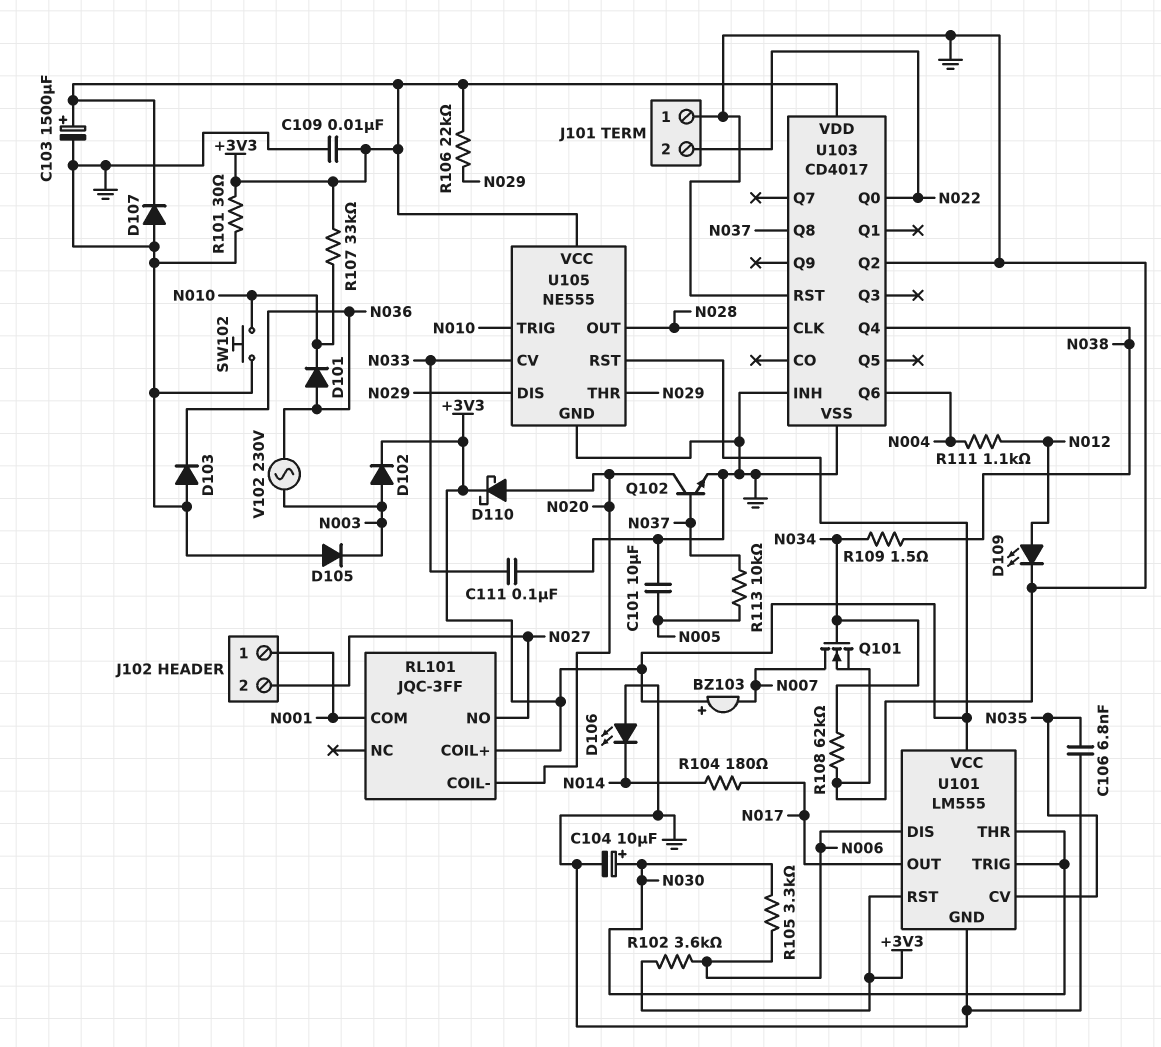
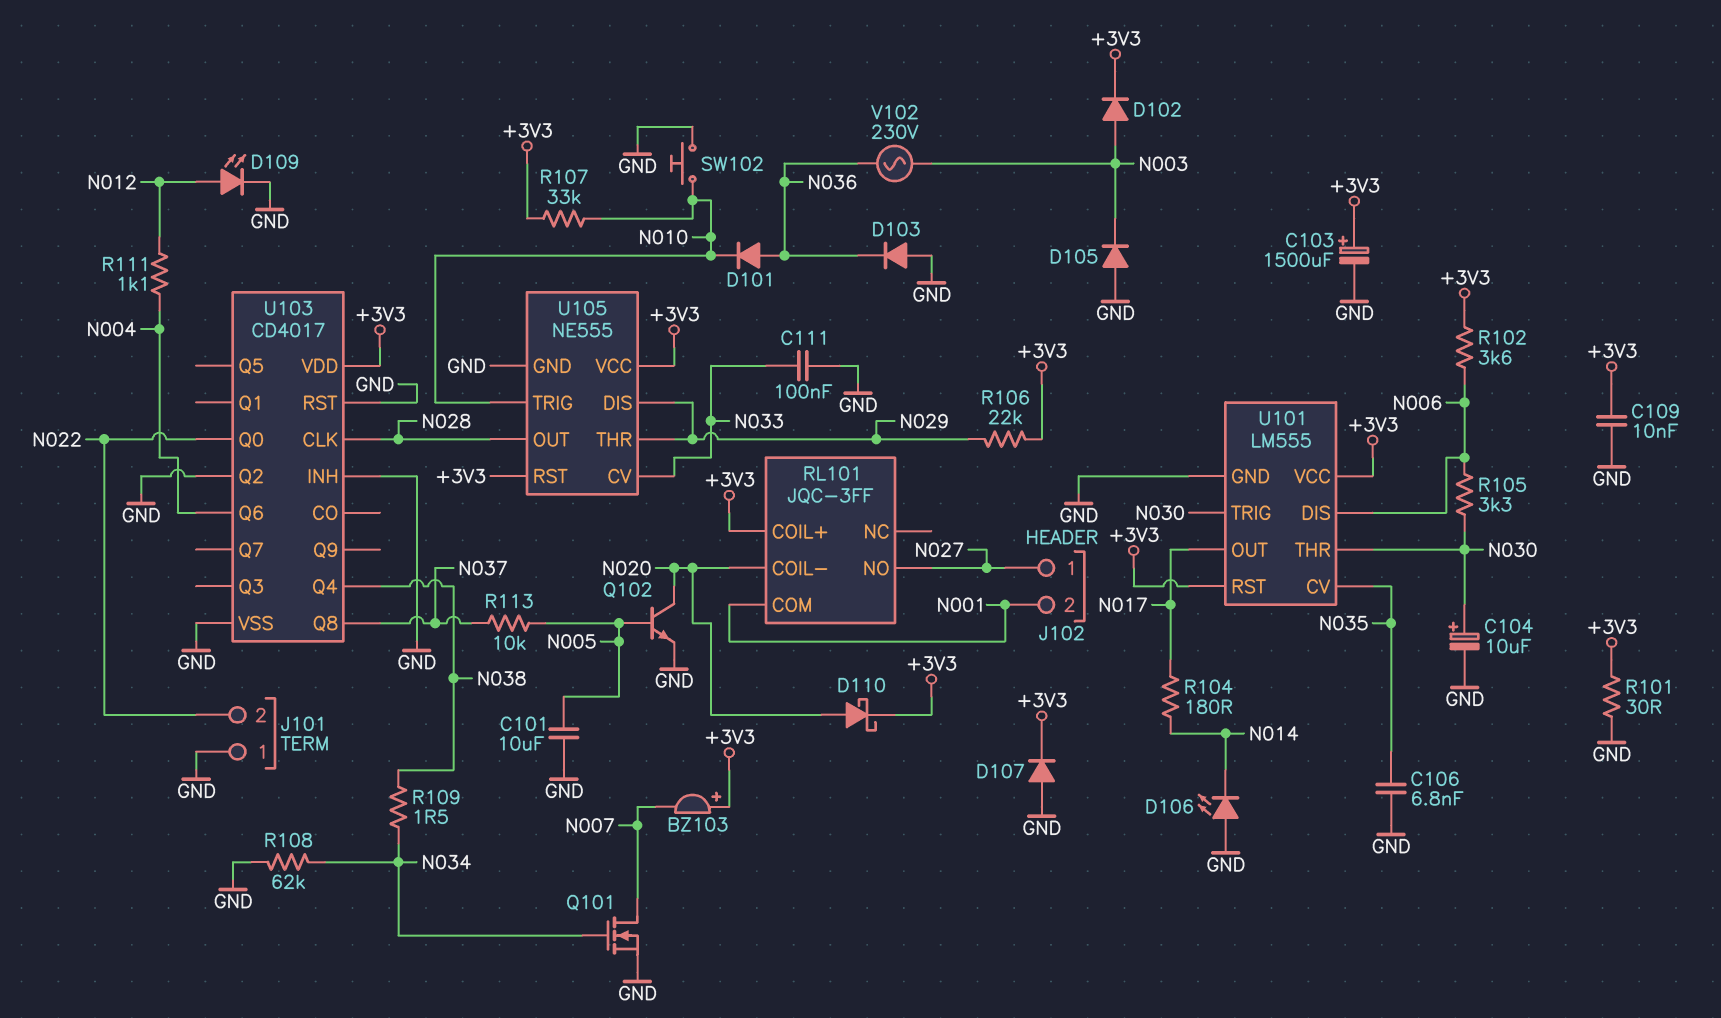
J102 pin 1: N001 -> N027
J102 pin 2: N027 -> N001
Q102: NPN (B N037, C N020, E GND) -> NPN (B N005, C N020, E GND)

